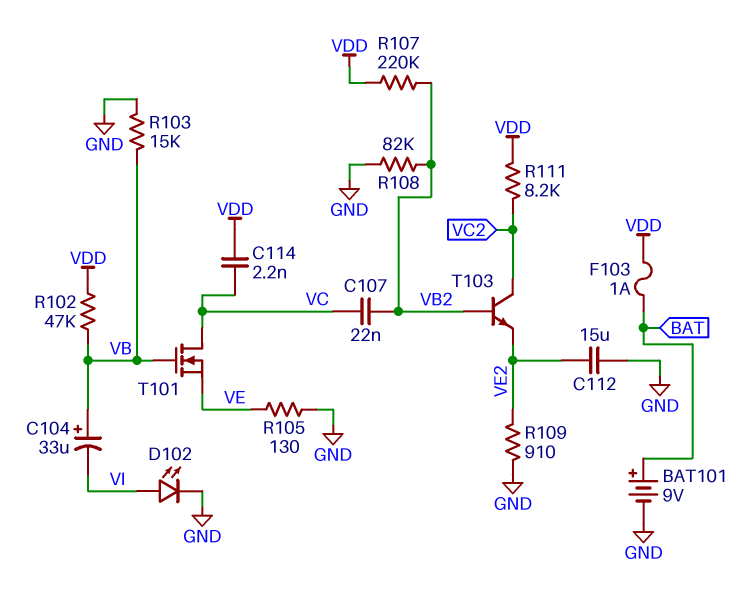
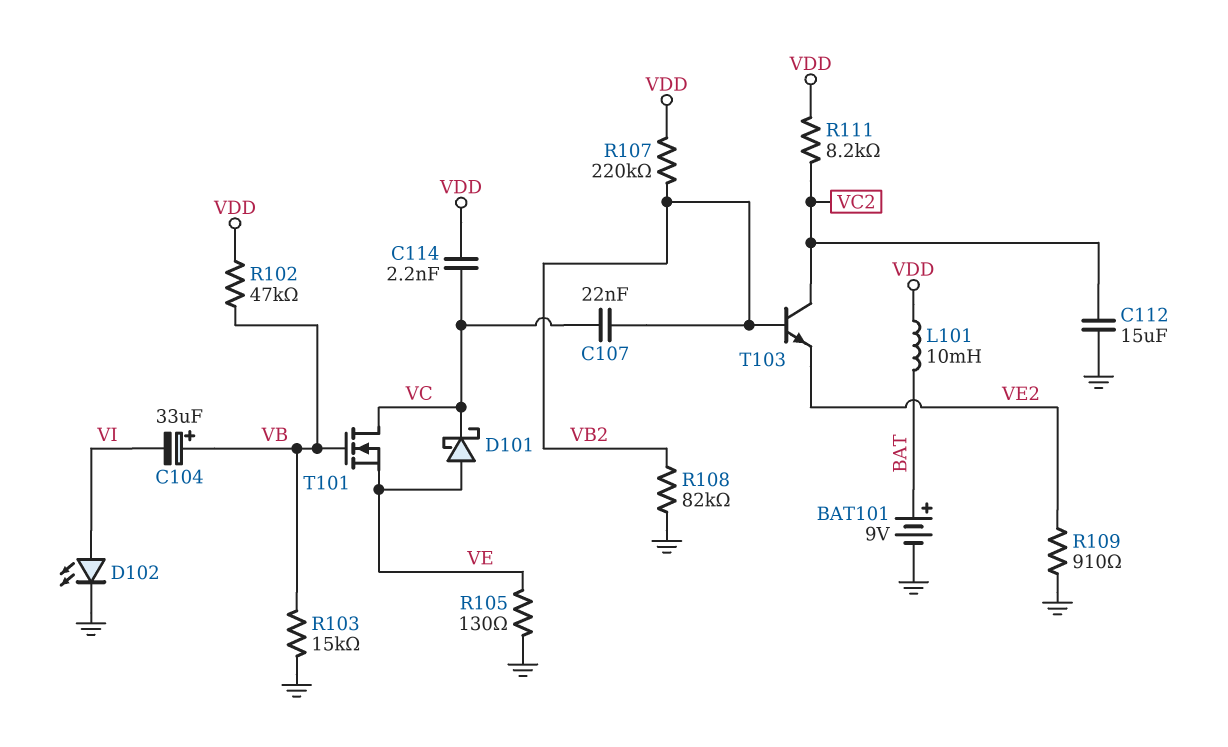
C112: 15uF (GND, VE2) -> 15uF (GND, VC2)
D101: none -> schottky (A VE, K VC)
F103: 1A (BAT, VDD) -> none
L101: none -> 10mH (BAT, VDD)

